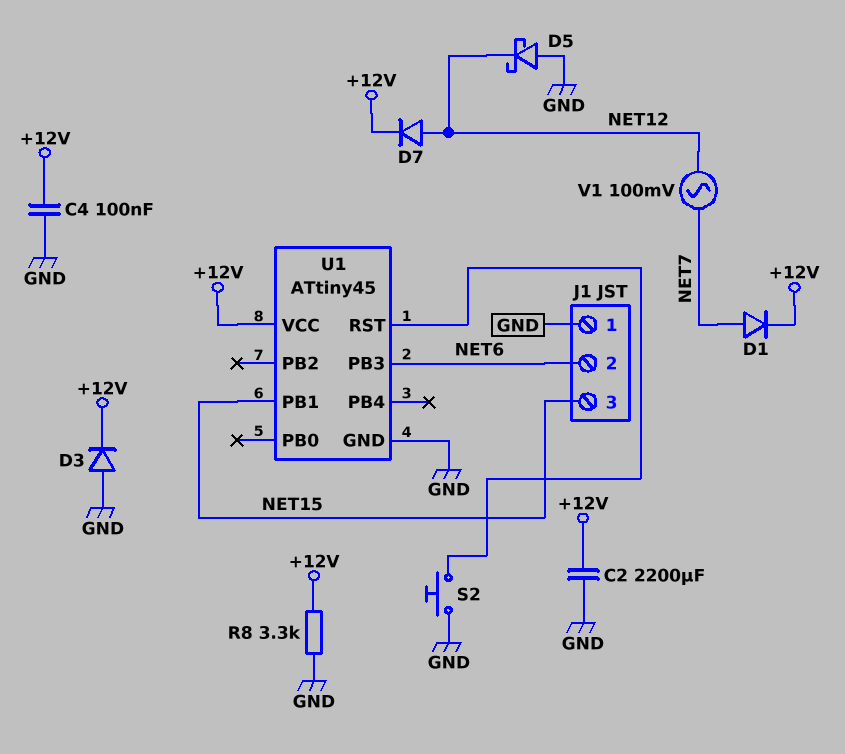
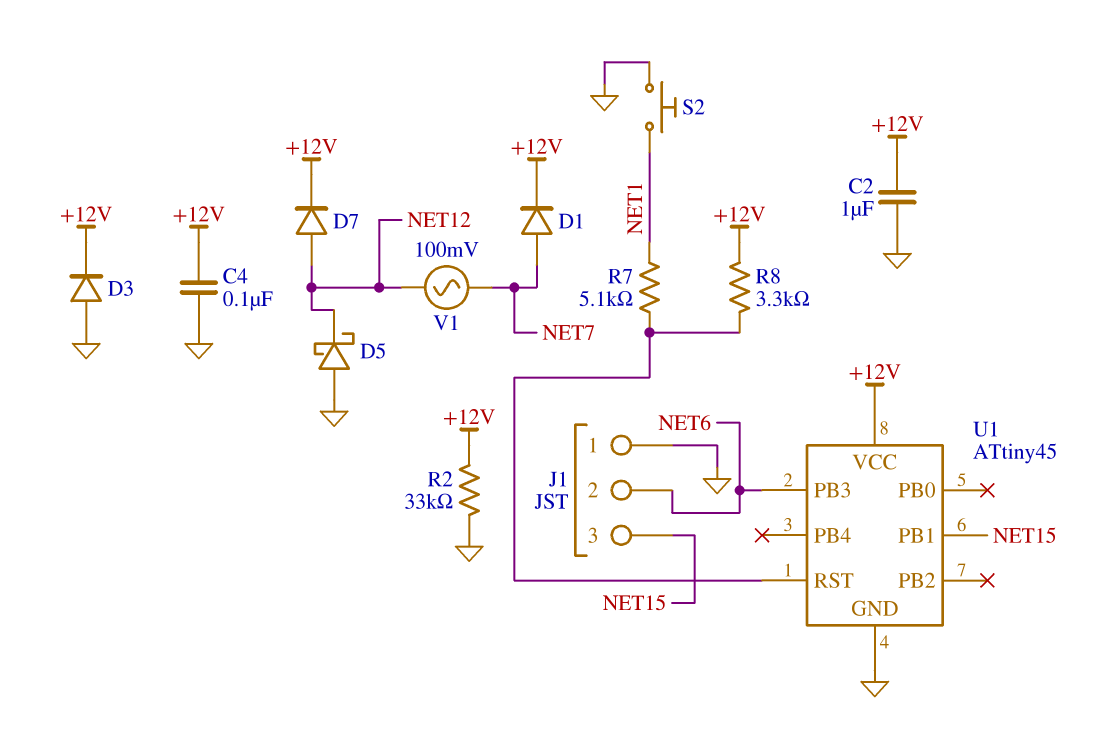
C2: 2200uF (+12V, GND) -> 1uF (+12V, GND)
R2: none -> 33k (+12V, GND)
R7: none -> 5.1k (NET1, U1/RST)
R8: 3.3k (+12V, GND) -> 3.3k (+12V, U1/RST)
S2: button (GND, U1/RST) -> button (GND, NET1)

